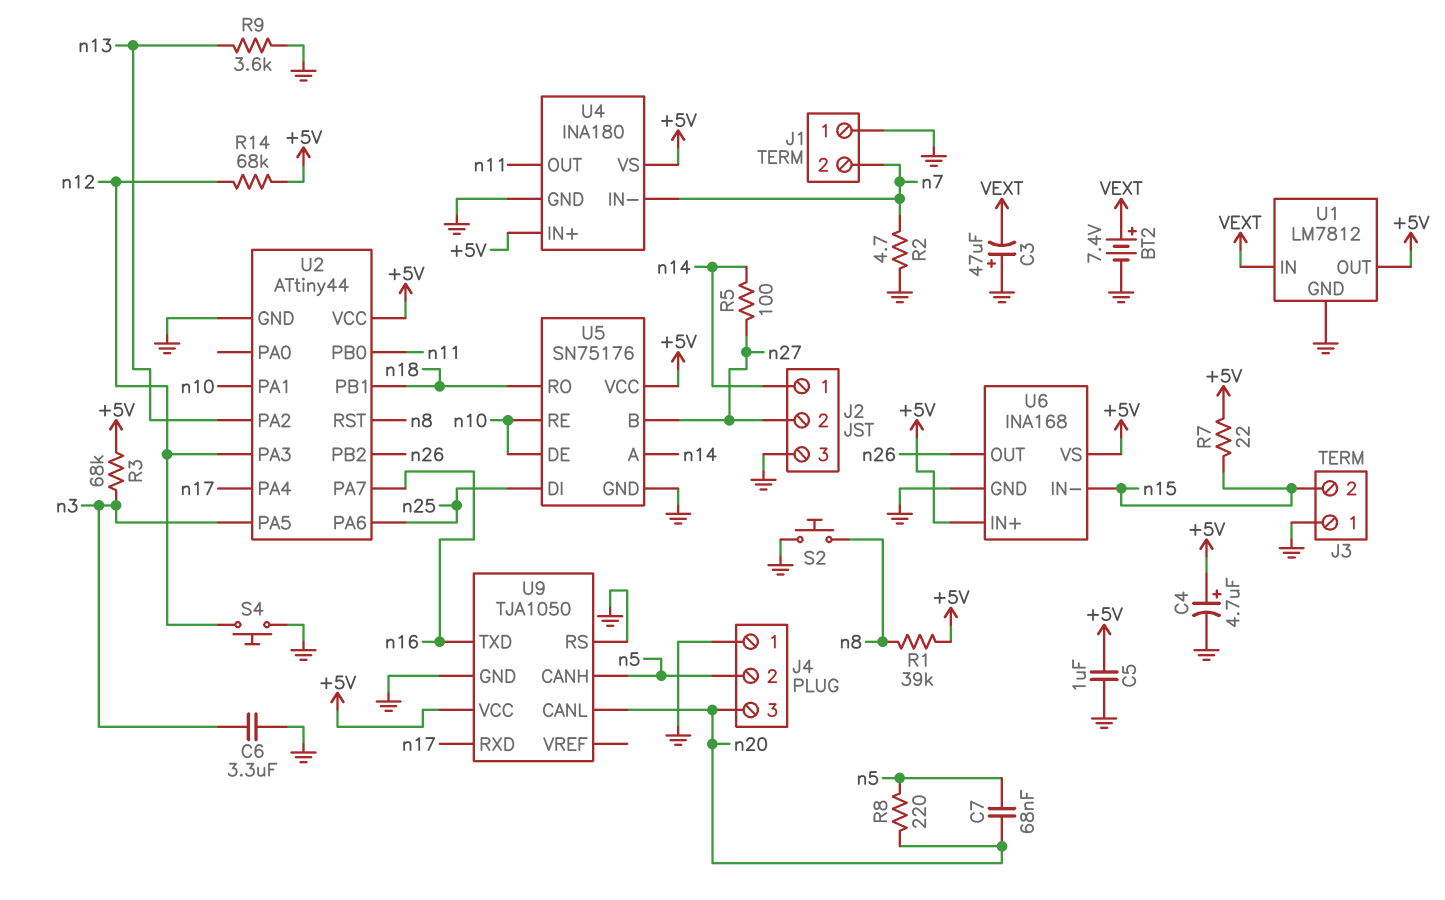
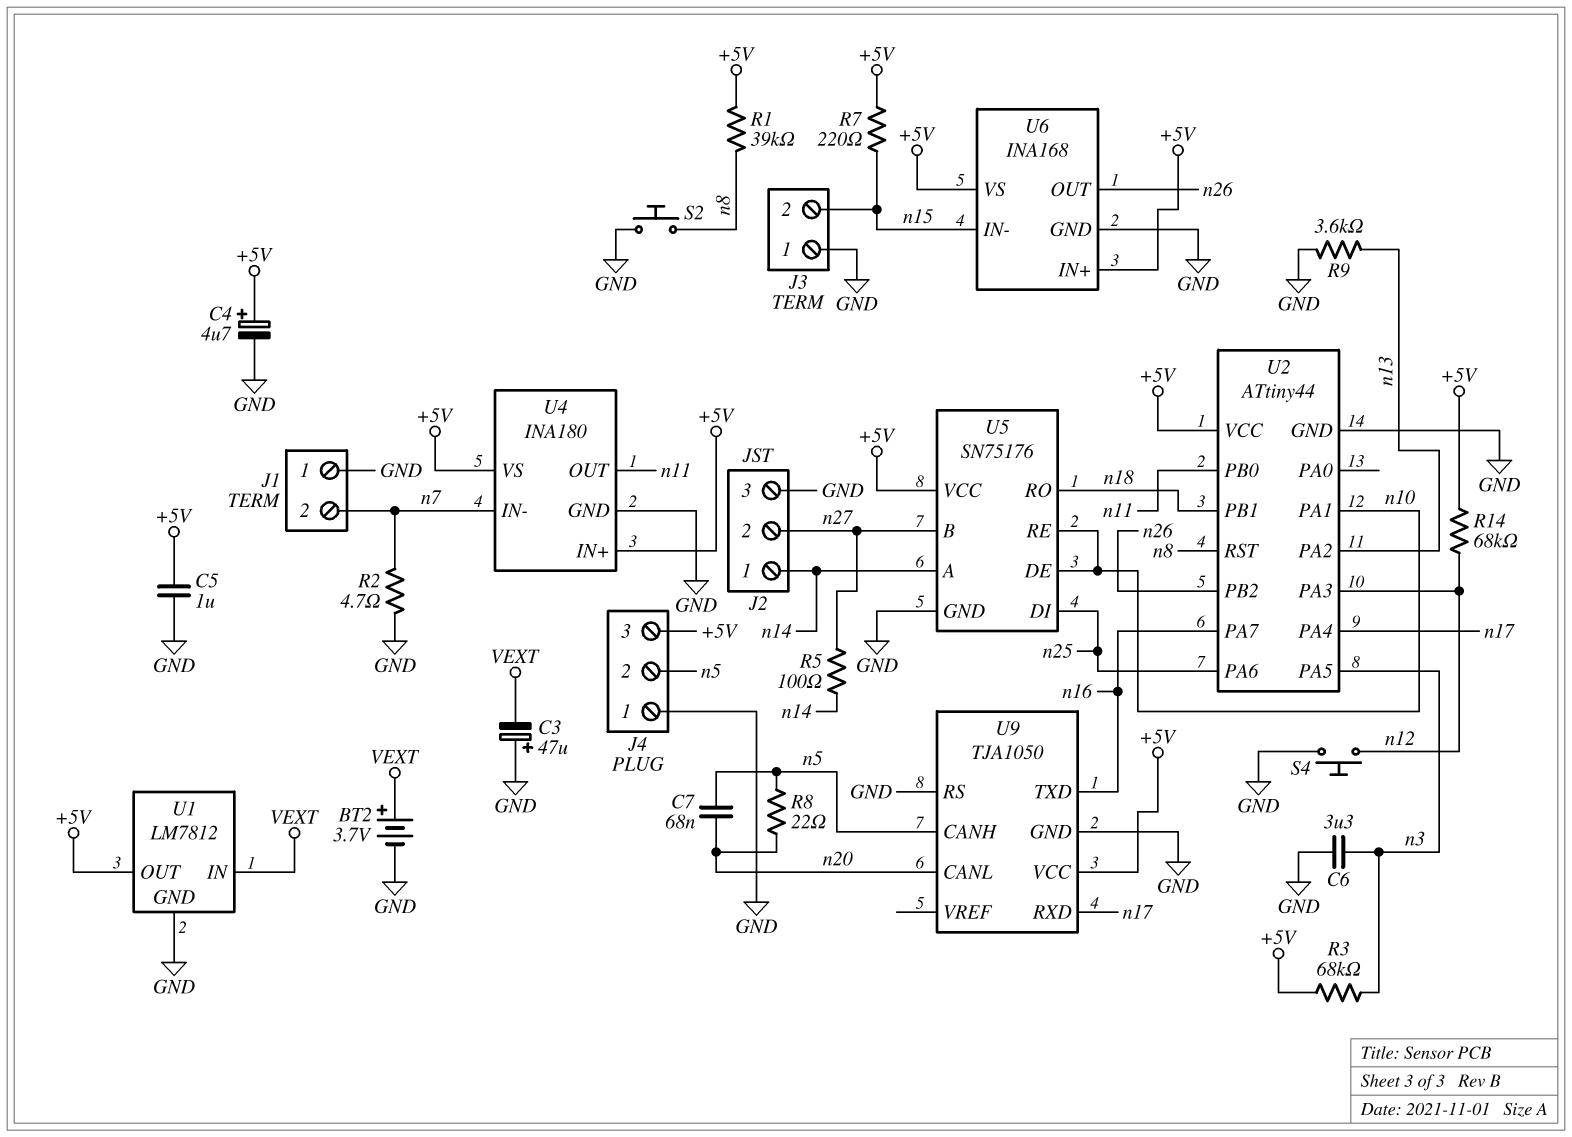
BT2: 7.4V (plus VEXT, minus GND) -> 3.7V (plus VEXT, minus GND)
J4 pin 3: n20 -> +5V
R7: 22 (+5V, n15) -> 220 (+5V, n15)
R8: 220 (n5, n20) -> 22 (n5, n20)

